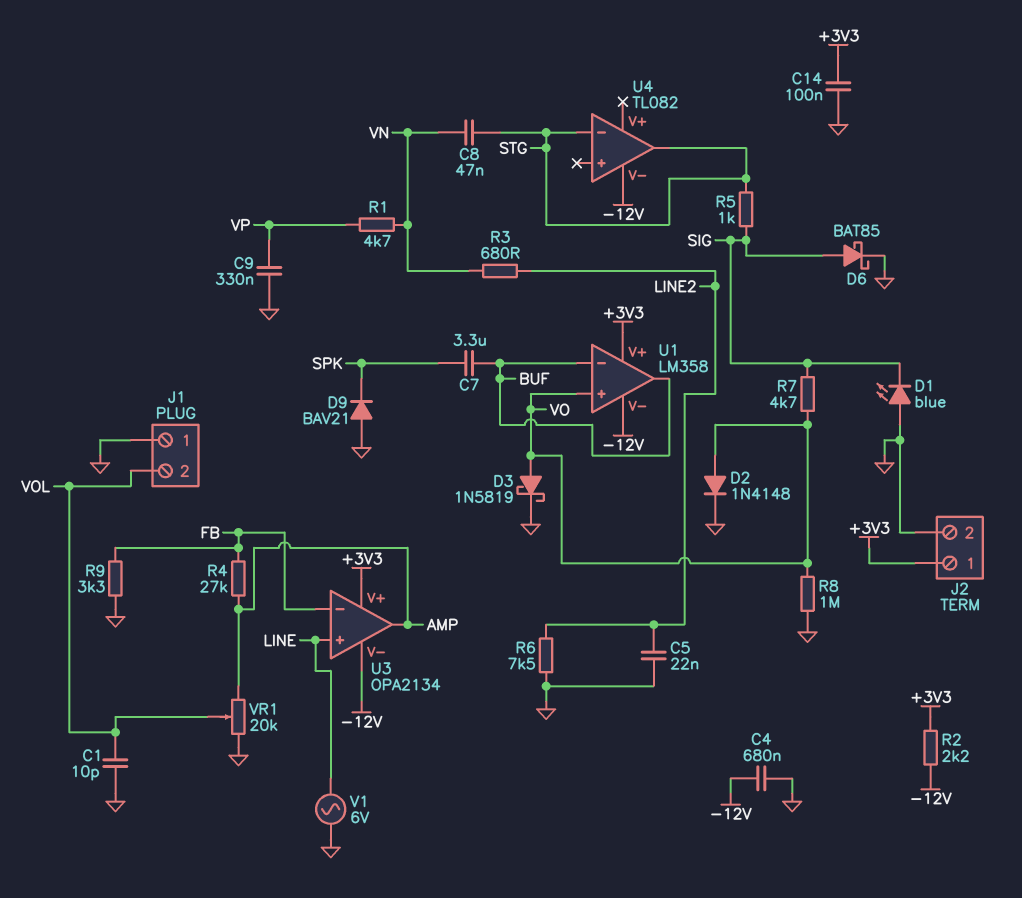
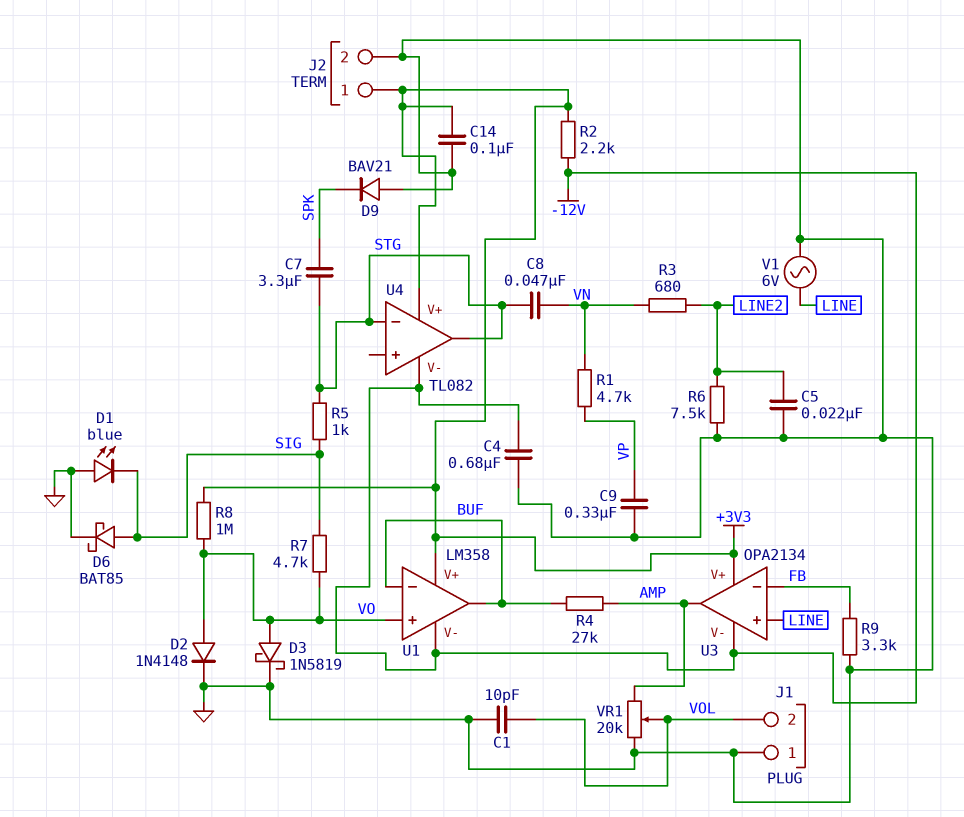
C7: 3.3uF (BUF, SPK) -> 3.3uF (SPK, STG)
R4: 27k (AMP, FB) -> 27k (AMP, BUF)
R8: 1M (GND, VO) -> 1M (+3V3, VO)
U4 pin V+: none -> +3V3

